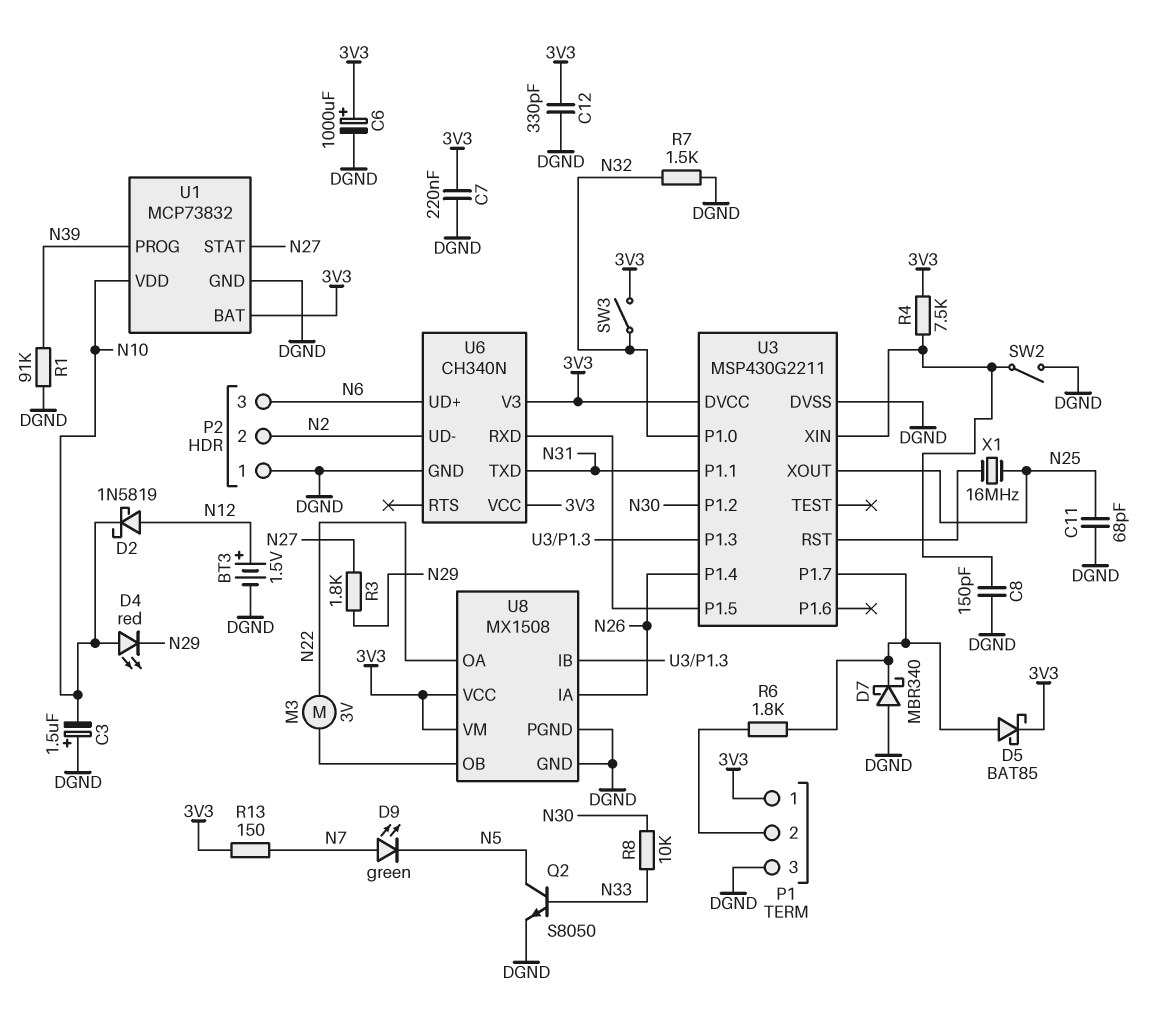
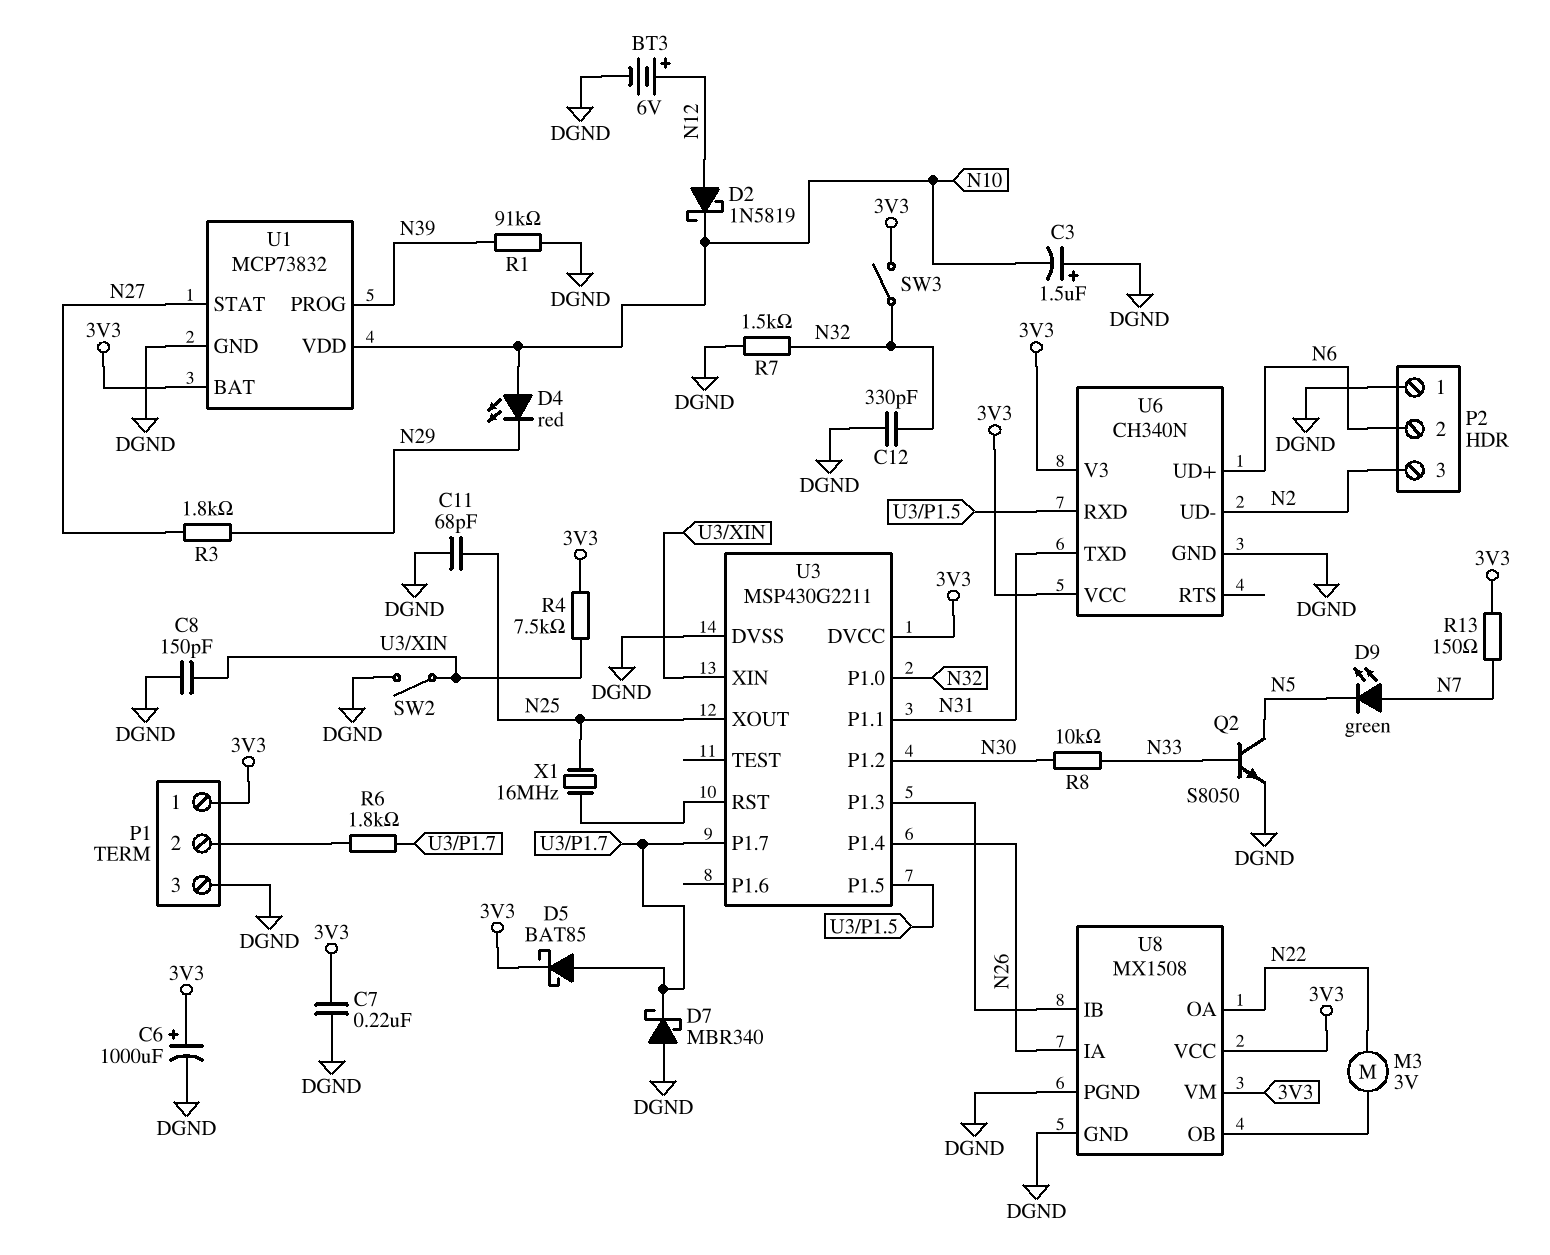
BT3: 1.5V (plus N12, minus DGND) -> 6V (plus N12, minus DGND)
C12: 330pF (3V3, DGND) -> 330pF (DGND, N32)
P2 pin 2: N2 -> N6
P2 pin 3: N6 -> N2

